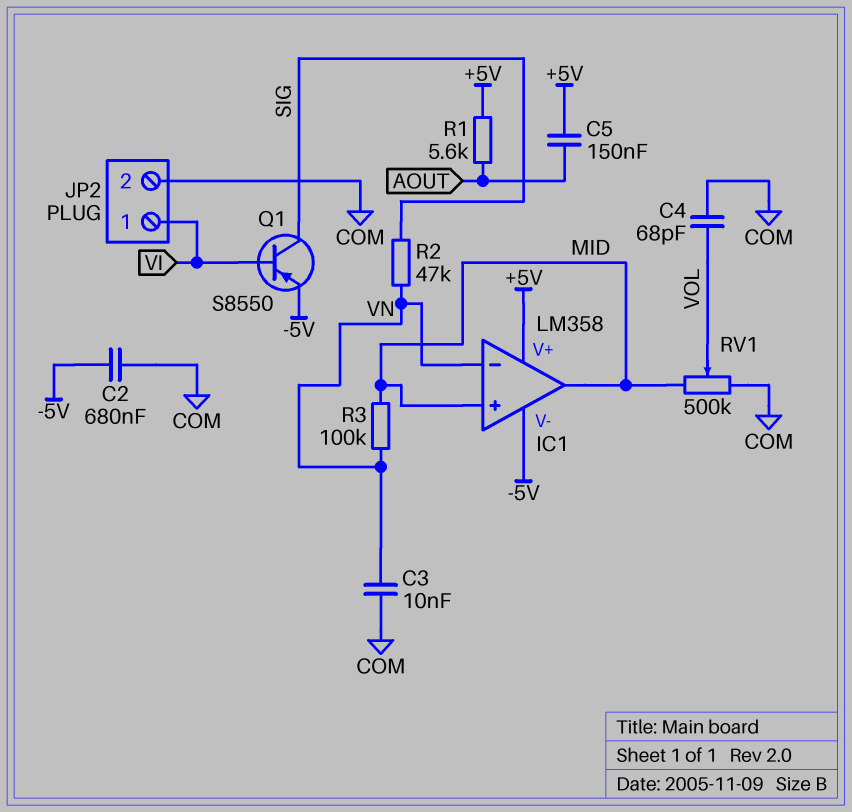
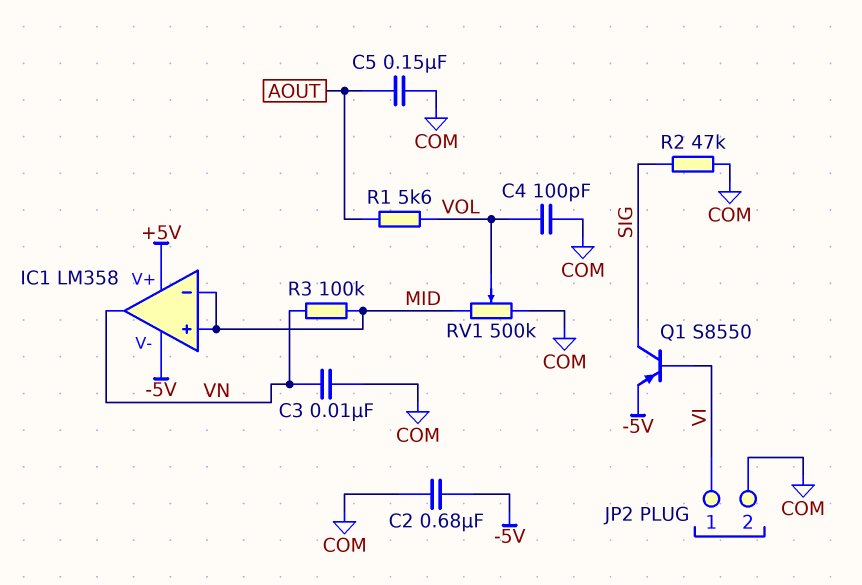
C4: 68pF (COM, VOL) -> 100pF (COM, VOL)
C5: 150nF (+5V, AOUT) -> 150nF (AOUT, COM)
IC1 pin in-: VN -> MID
IC1 pin out: MID -> VN
R1: 5.6k (+5V, AOUT) -> 5.6k (AOUT, VOL)
R2: 47k (SIG, VN) -> 47k (COM, SIG)

